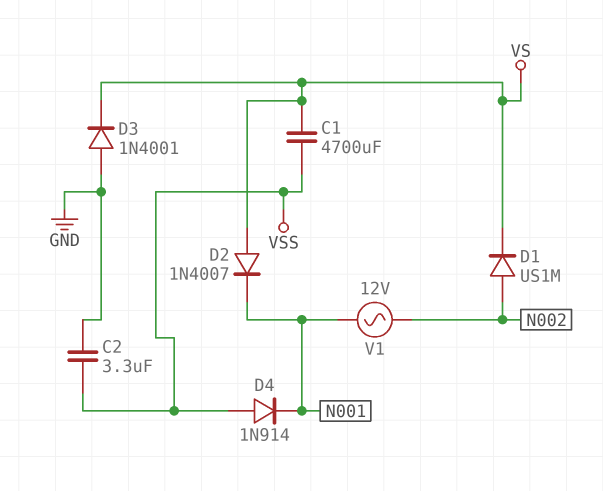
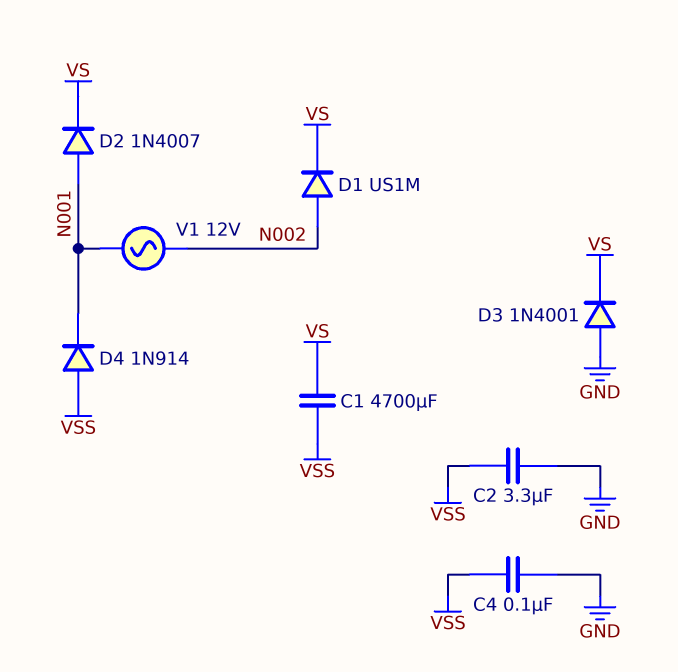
C4: none -> 100nF (GND, VSS)
D2: diode 1N4007 (A VS, K N001) -> diode 1N4007 (A N001, K VS)

